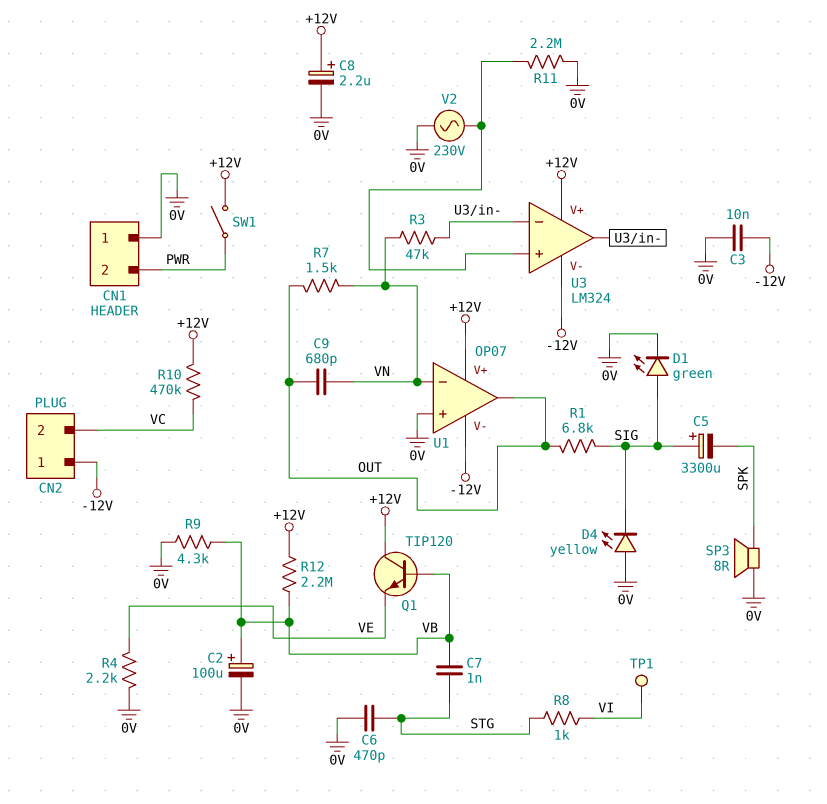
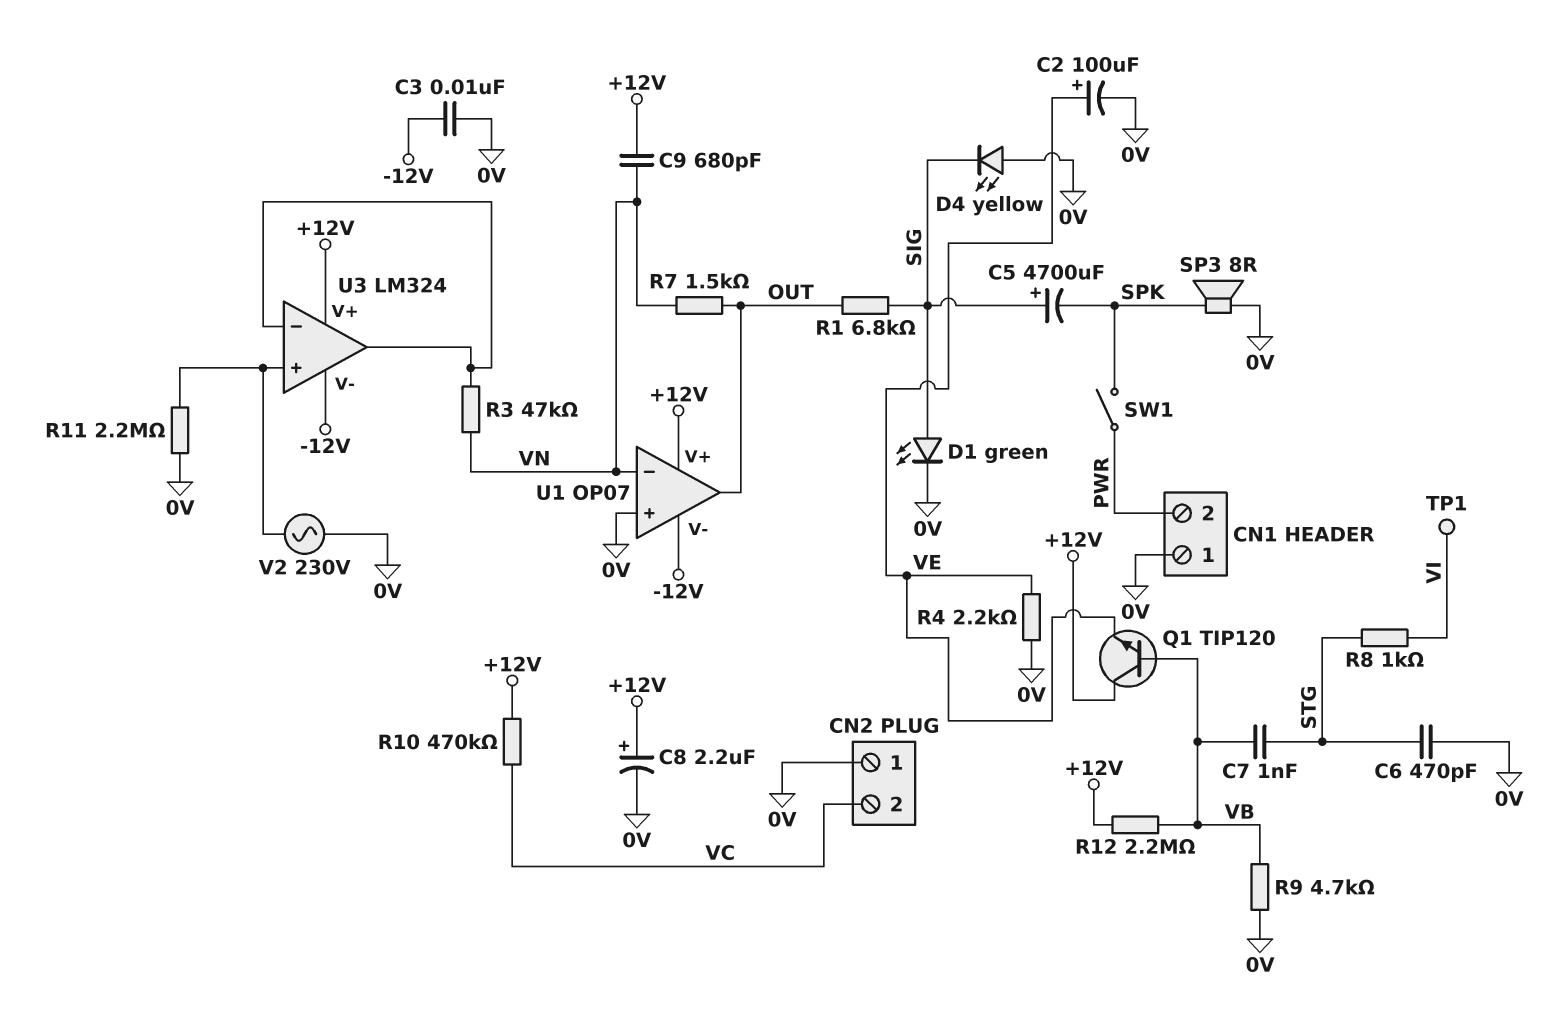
C2: 100uF (plus VB, minus 0V) -> 100uF (plus VE, minus 0V)
C5: 3300uF (plus SIG, minus SPK) -> 4700uF (plus SIG, minus SPK)
C9: 680pF (OUT, VN) -> 680pF (+12V, VN)
CN2 pin 1: -12V -> 0V
R9: 4.3k (0V, VB) -> 4.7k (0V, VB)
SW1: switch (+12V, PWR) -> switch (PWR, SPK)

